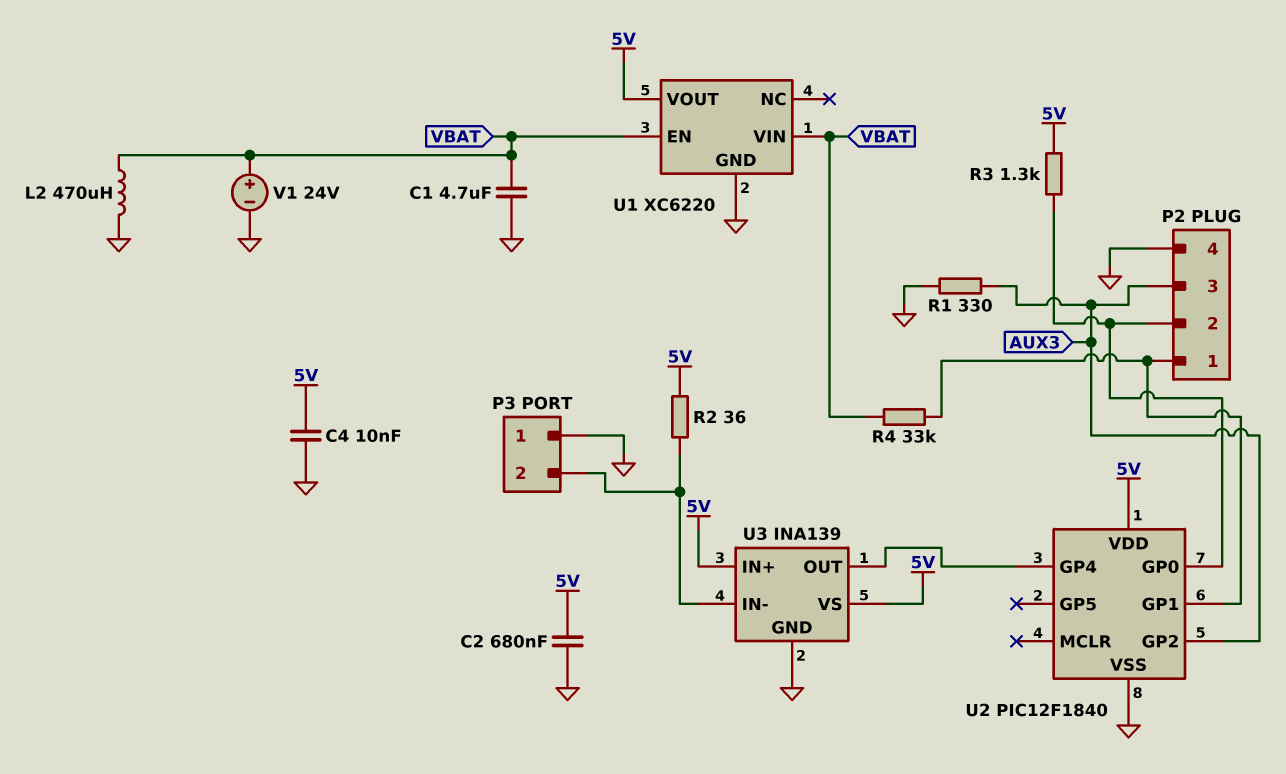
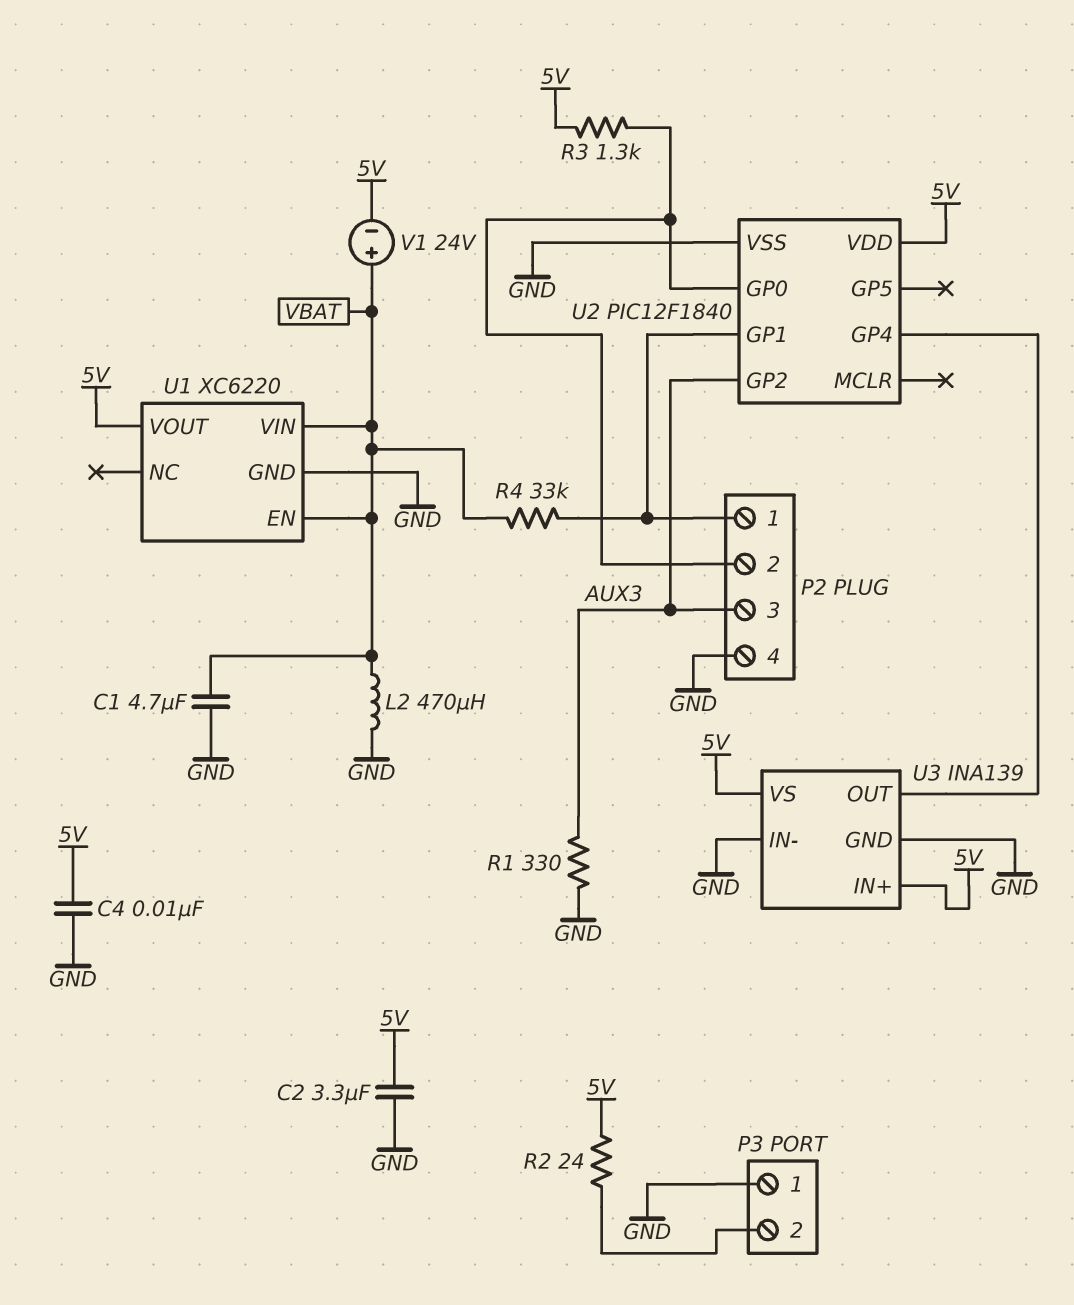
C2: 680nF (5V, GND) -> 3.3uF (5V, GND)
R2: 36 (5V, P3/2) -> 24 (5V, P3/2)
U3 pin IN-: P3/2 -> GND
V1: 24V (plus VBAT, minus GND) -> 24V (plus VBAT, minus 5V)

